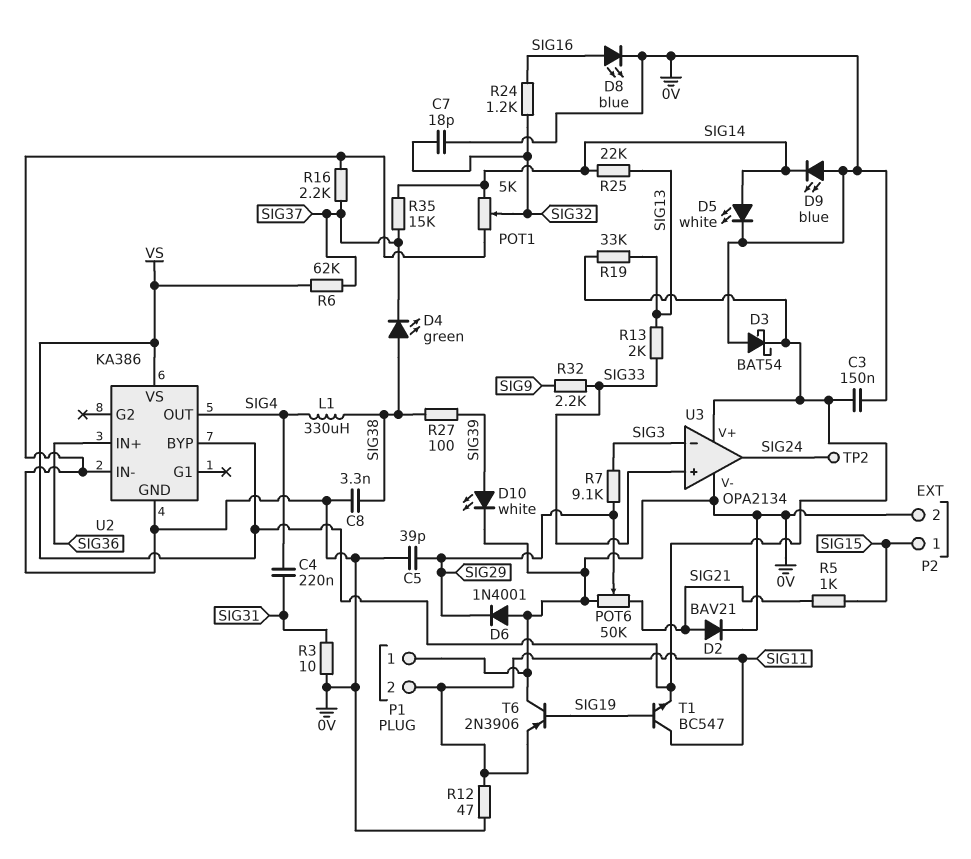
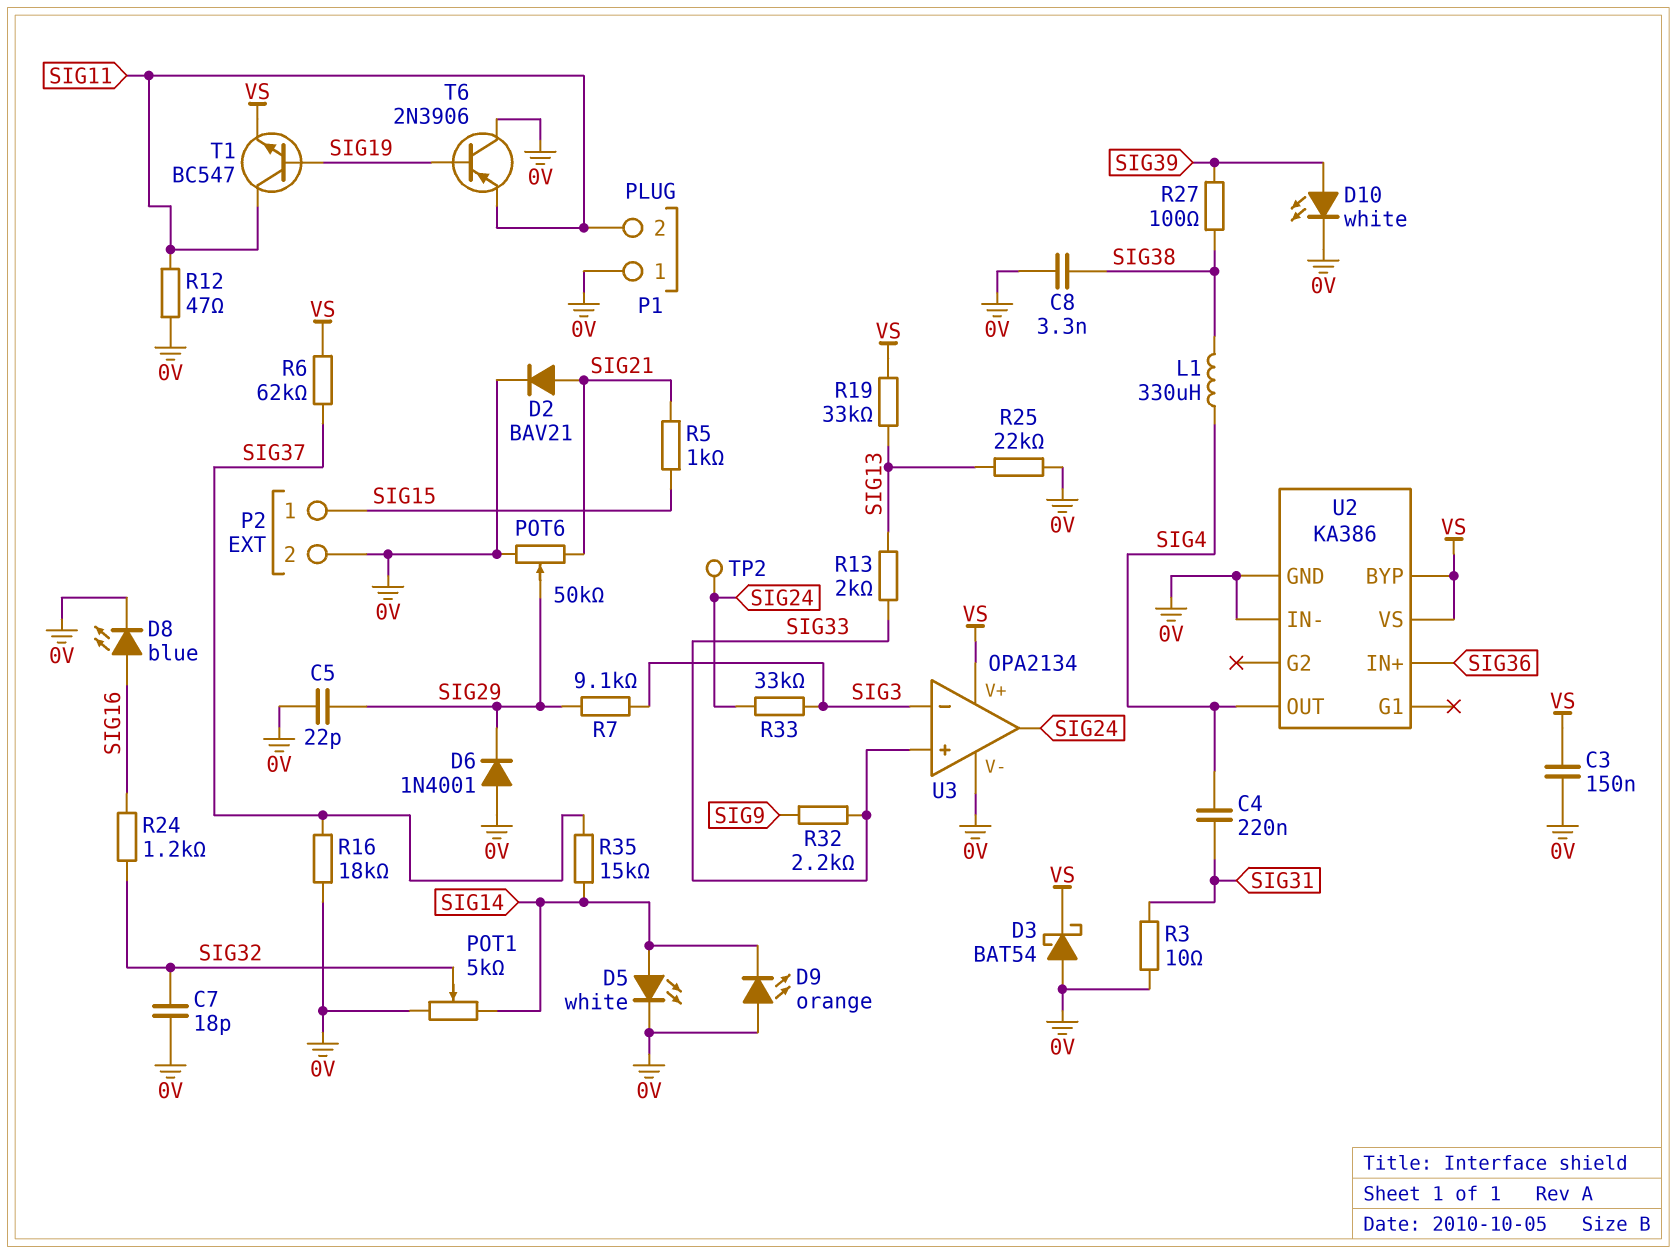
C5: 39pF (0V, SIG29) -> 22pF (0V, SIG29)
D4: LED green (A SIG38, K SIG37) -> none
D9: LED blue (A 0V, K SIG14) -> LED orange (A 0V, K SIG14)
R16: 2.2k (0V, SIG37) -> 18k (0V, SIG37)
R25: 22k (SIG13, SIG14) -> 22k (0V, SIG13)
R33: none -> 33k (SIG3, SIG24)

